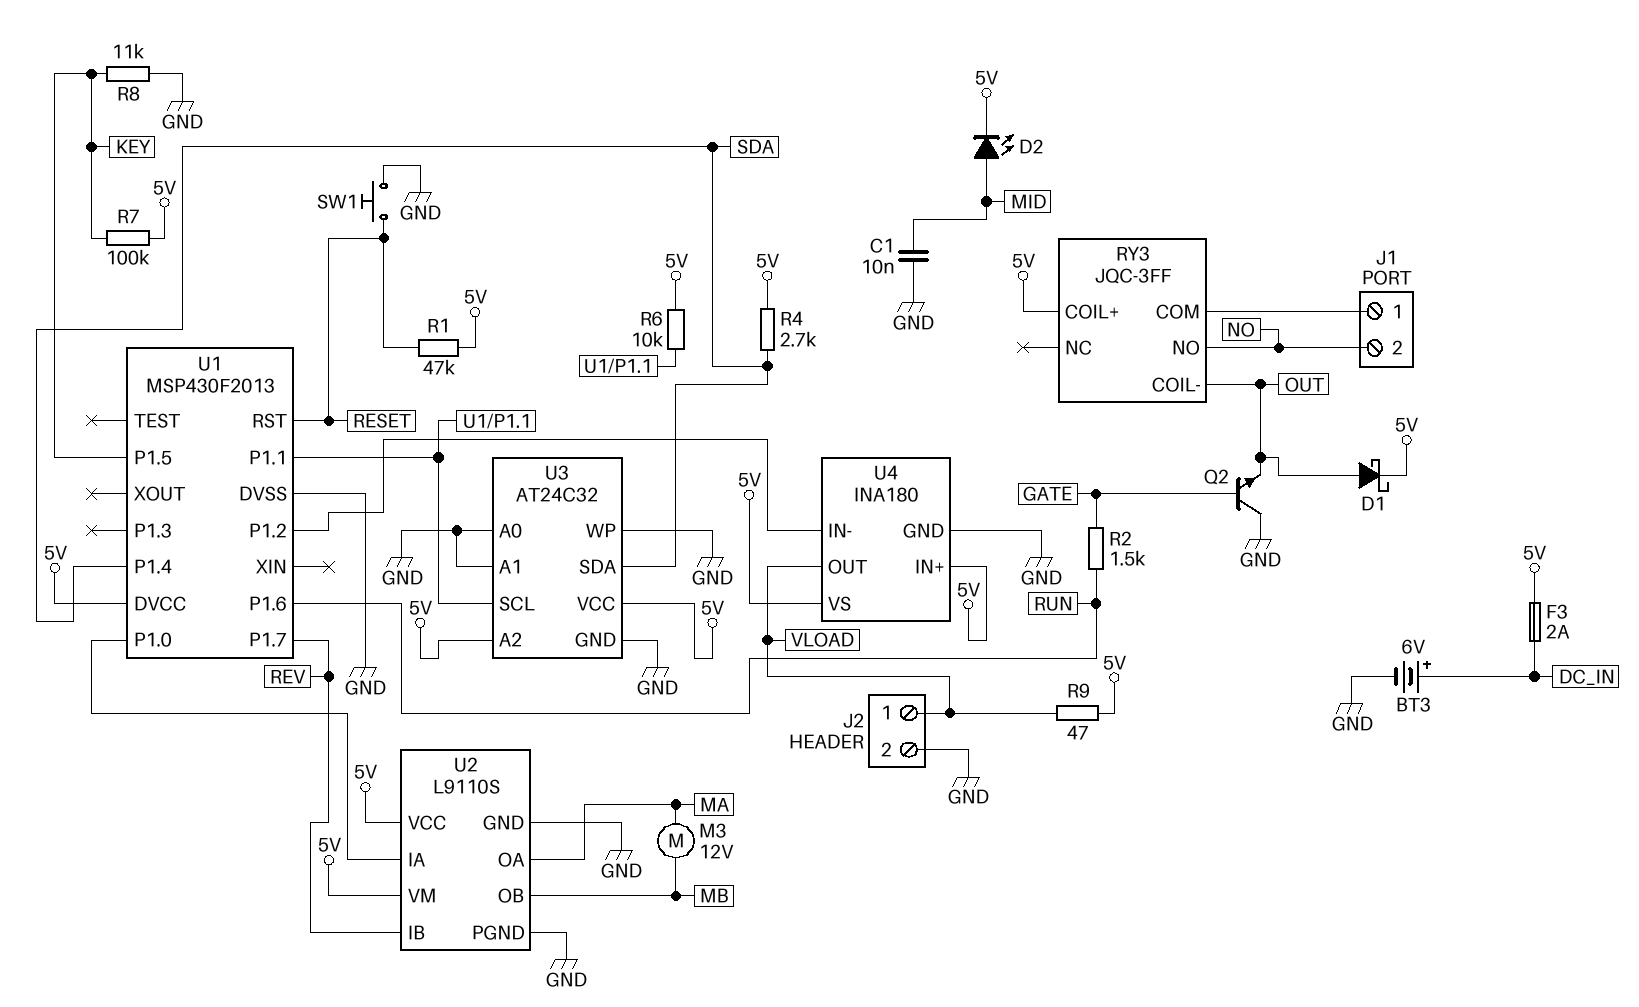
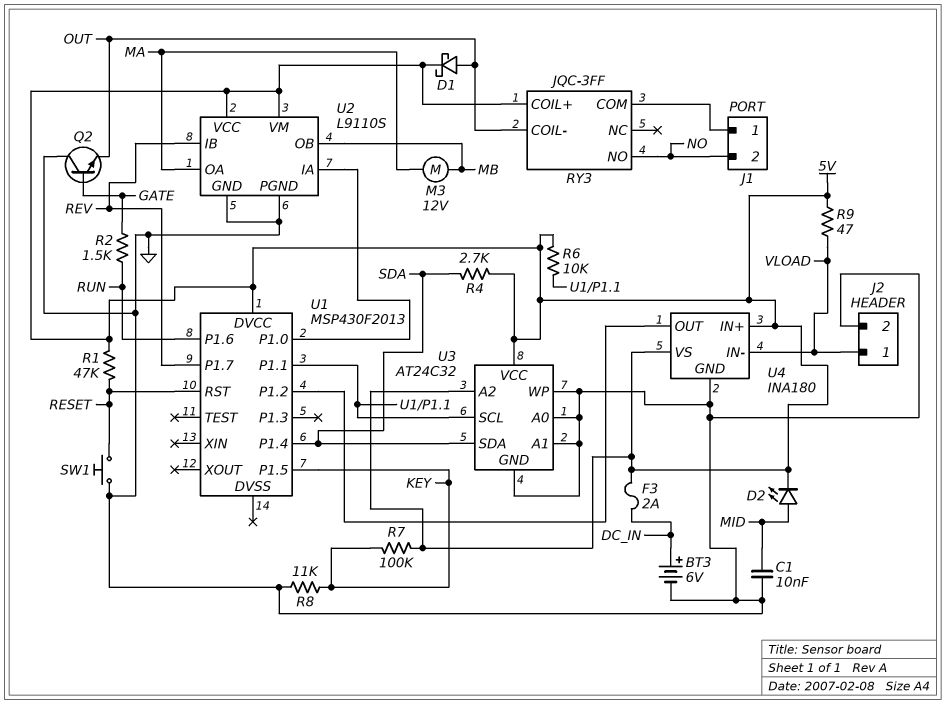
U1 pin DVSS: GND -> none
U4 pin IN-: U1/P1.2 -> VLOAD
U4 pin OUT: VLOAD -> U1/P1.2

